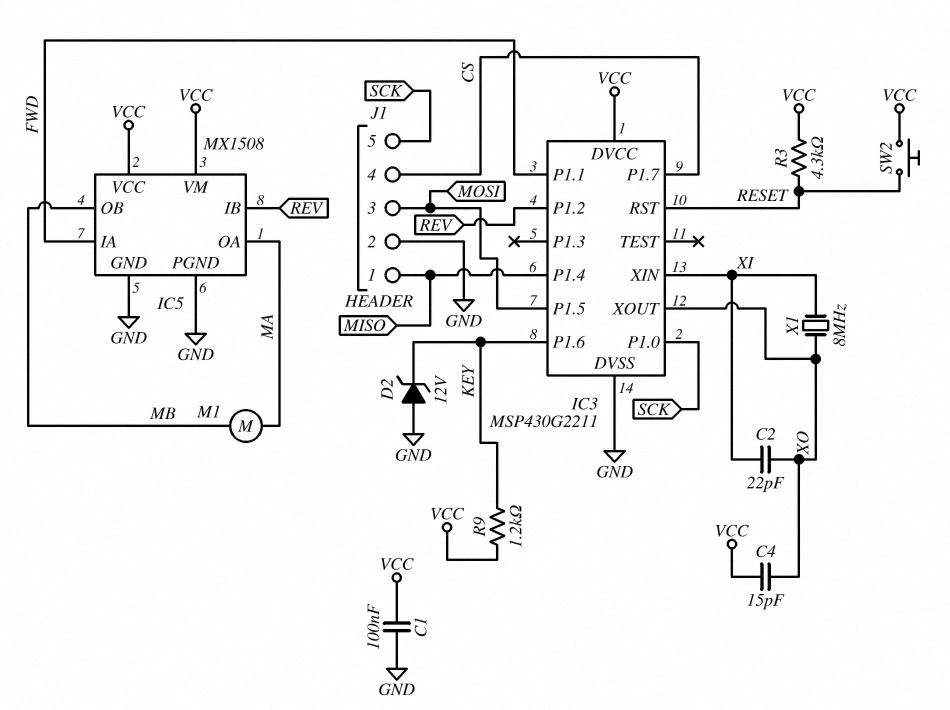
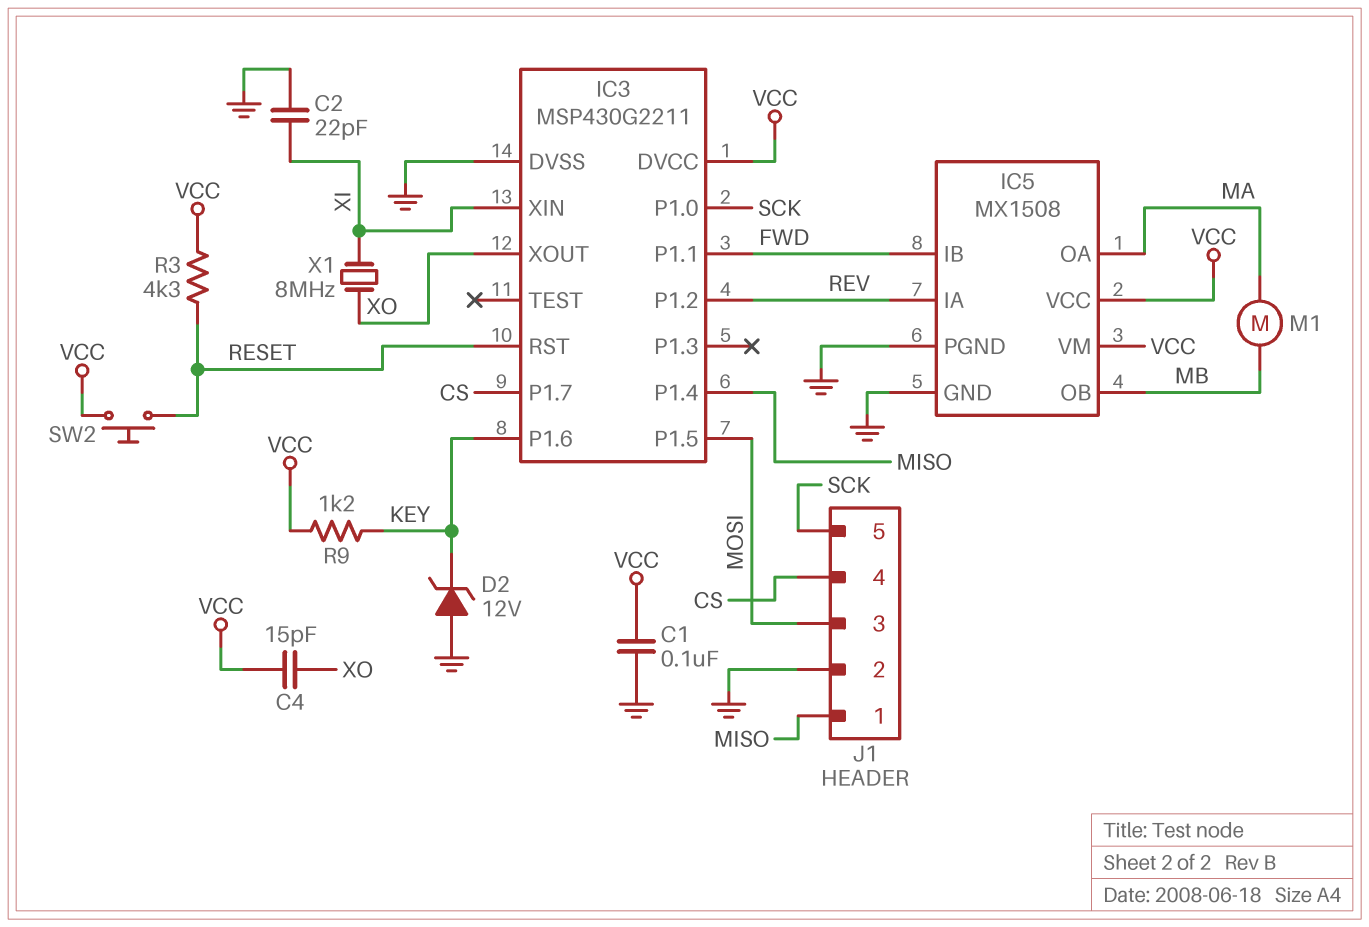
C2: 22pF (XI, XO) -> 22pF (GND, XI)
IC5 pin IA: FWD -> REV
IC5 pin IB: REV -> FWD

